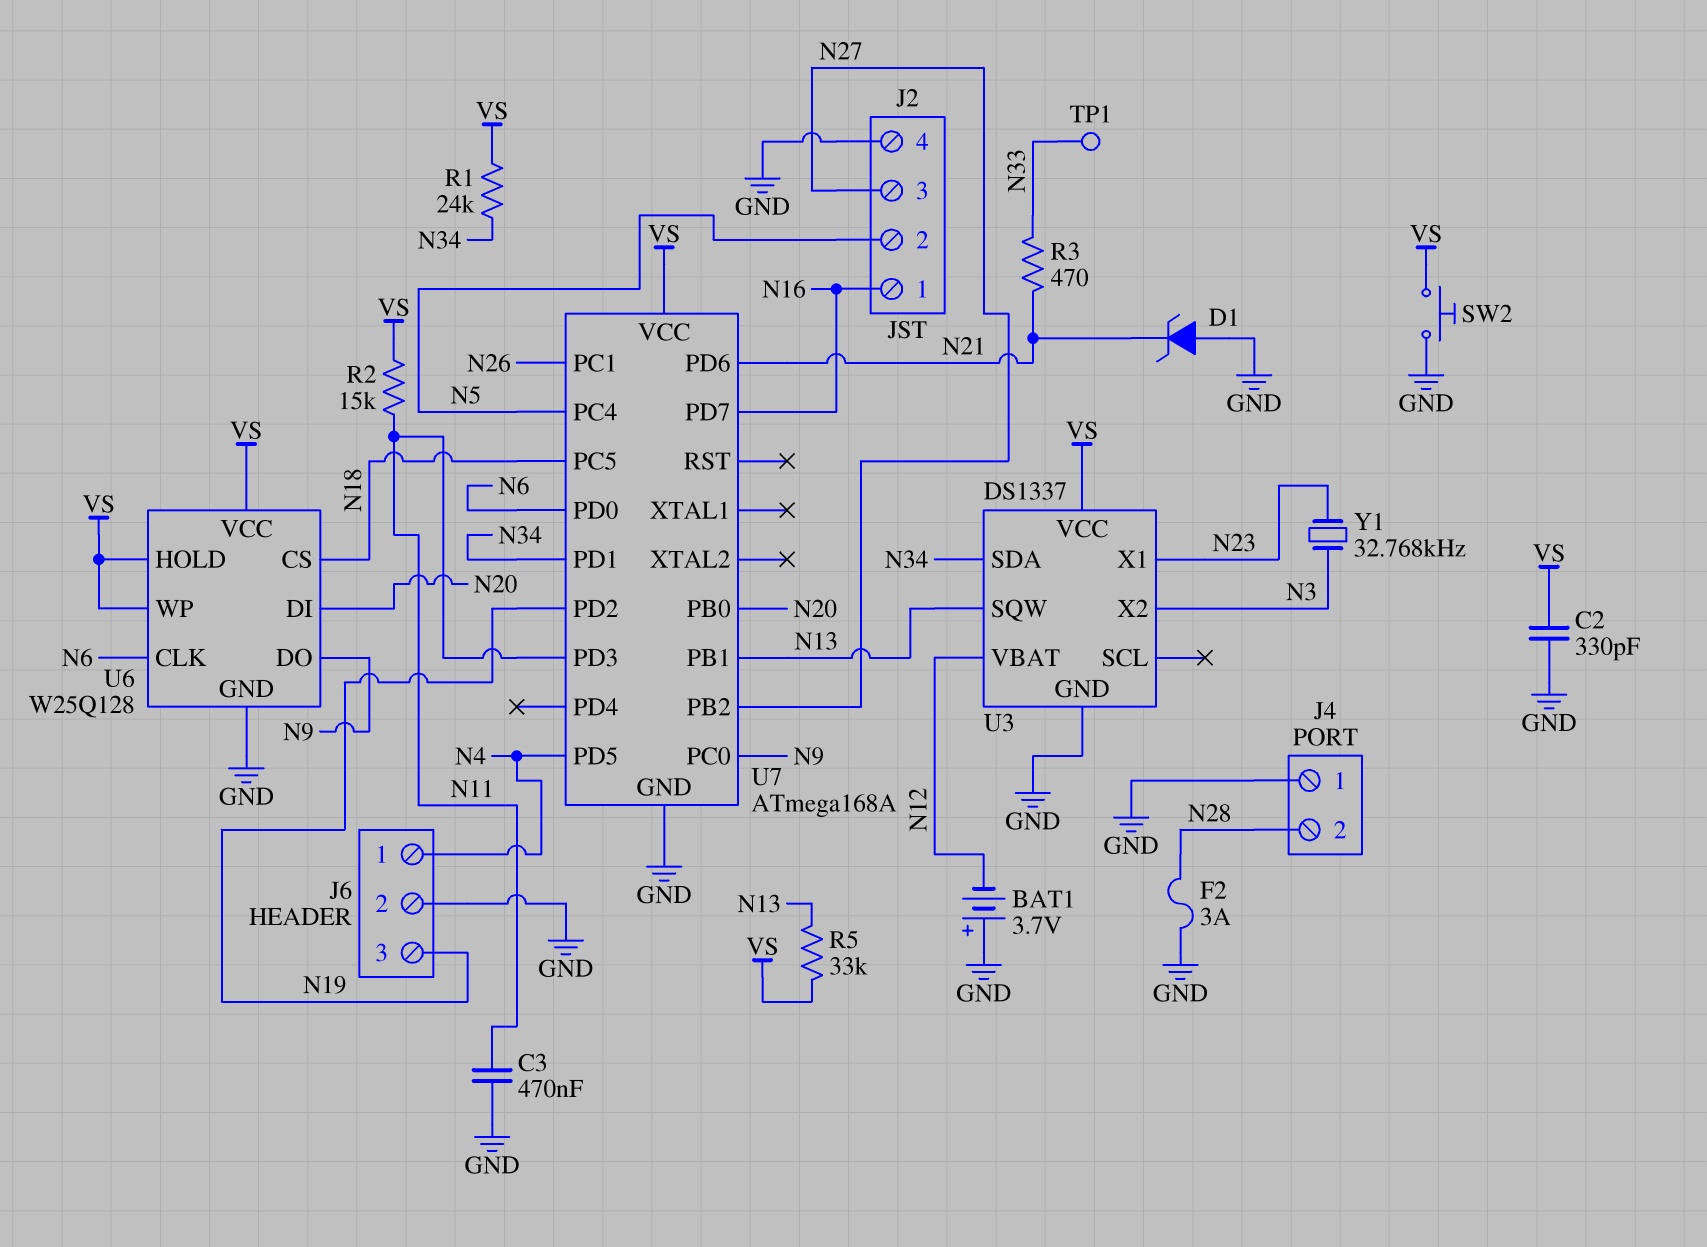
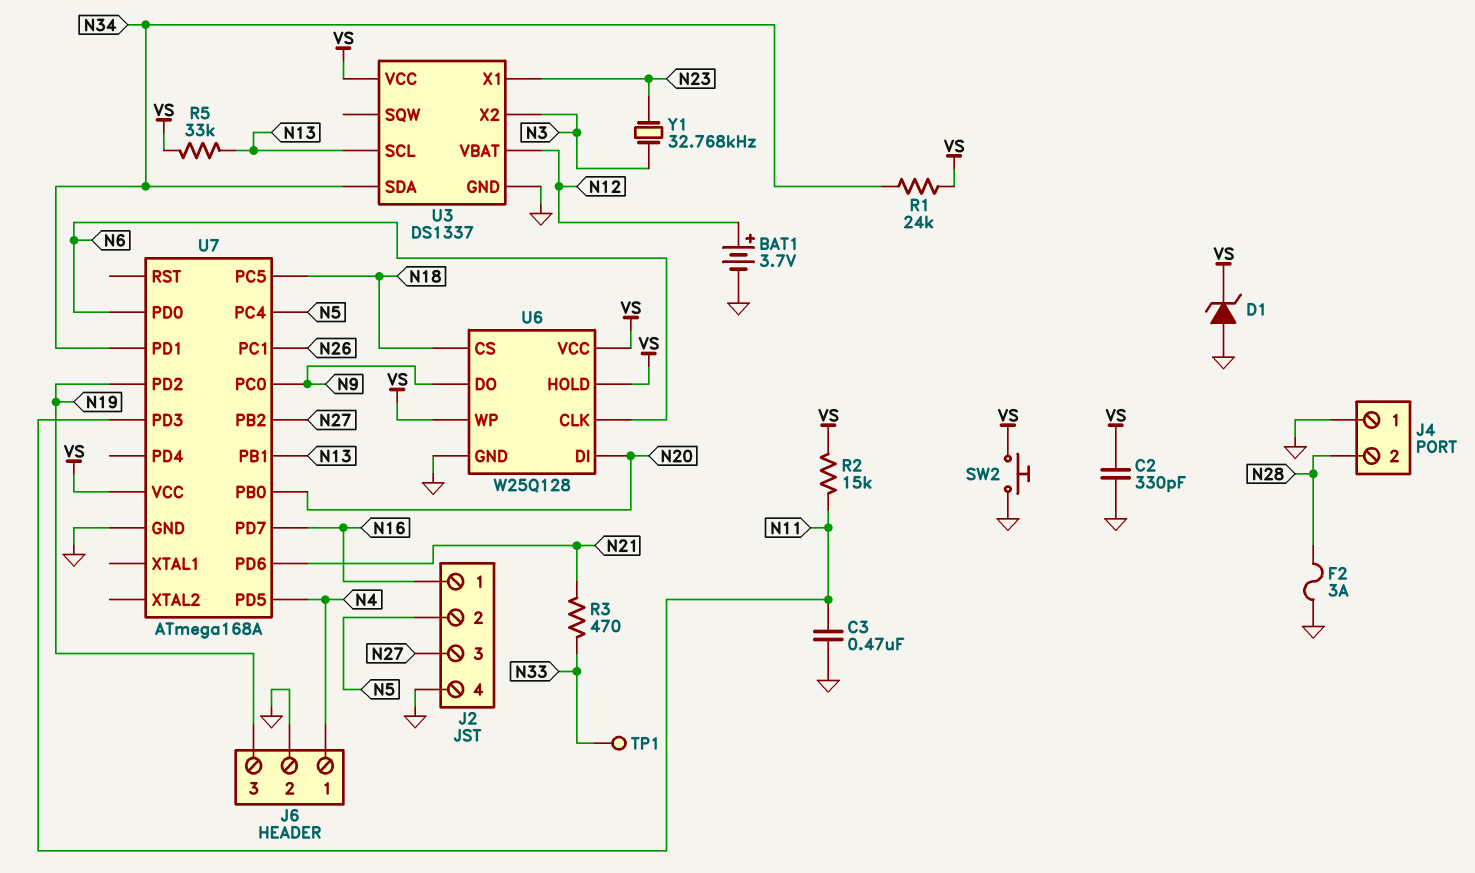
BAT1: 3.7V (plus GND, minus N12) -> 3.7V (plus N12, minus GND)
D1: zener (A GND, K N21) -> zener (A GND, K VS)
U3 pin SCL: none -> N13
U3 pin SQW: N13 -> none

